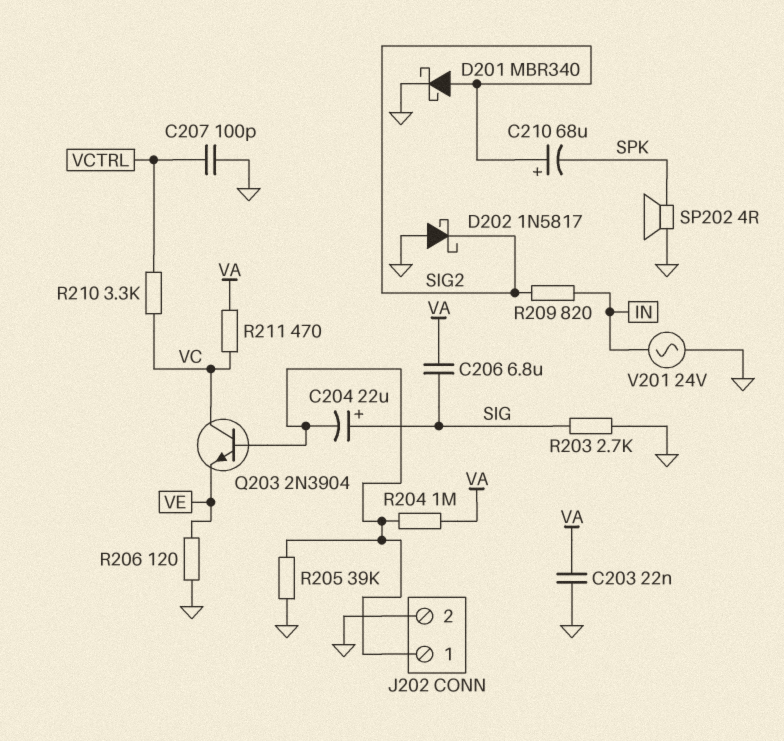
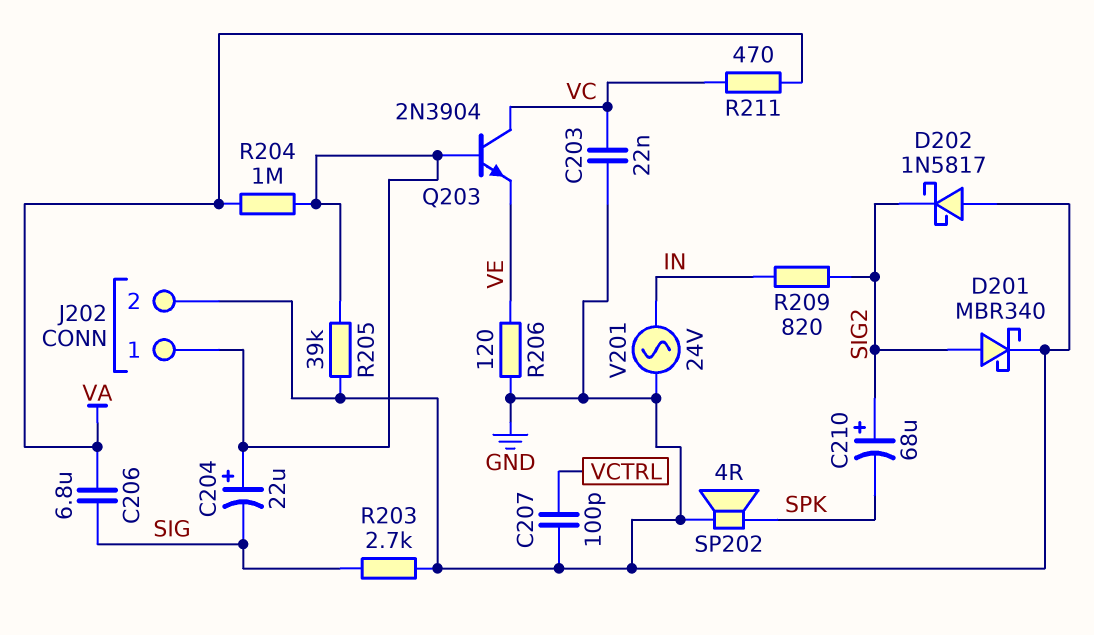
C203: 22nF (GND, VA) -> 22nF (GND, VC)
C204: 22uF (plus SIG, minus J202/1) -> 22uF (plus J202/1, minus SIG)
R210: 3.3k (VC, VCTRL) -> none

